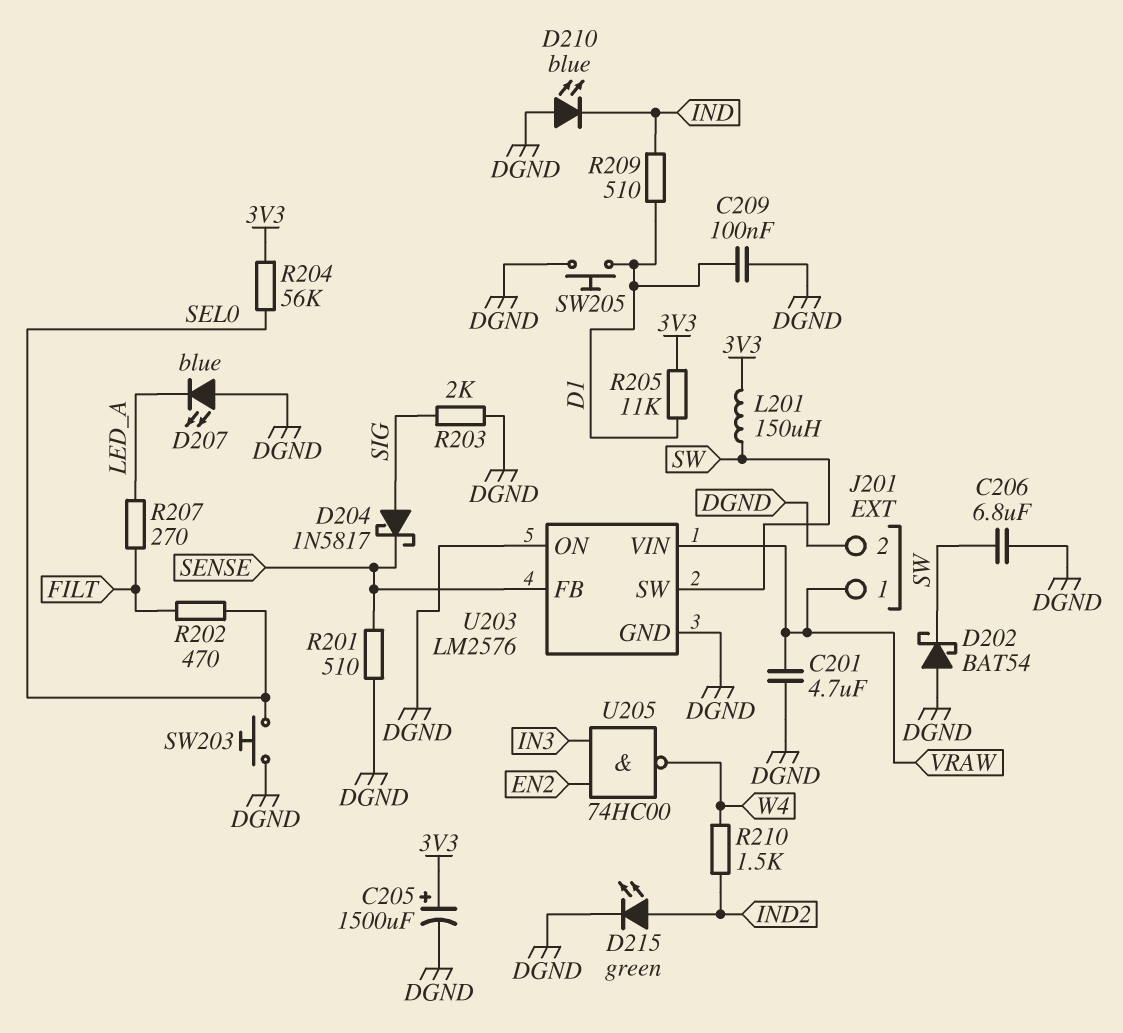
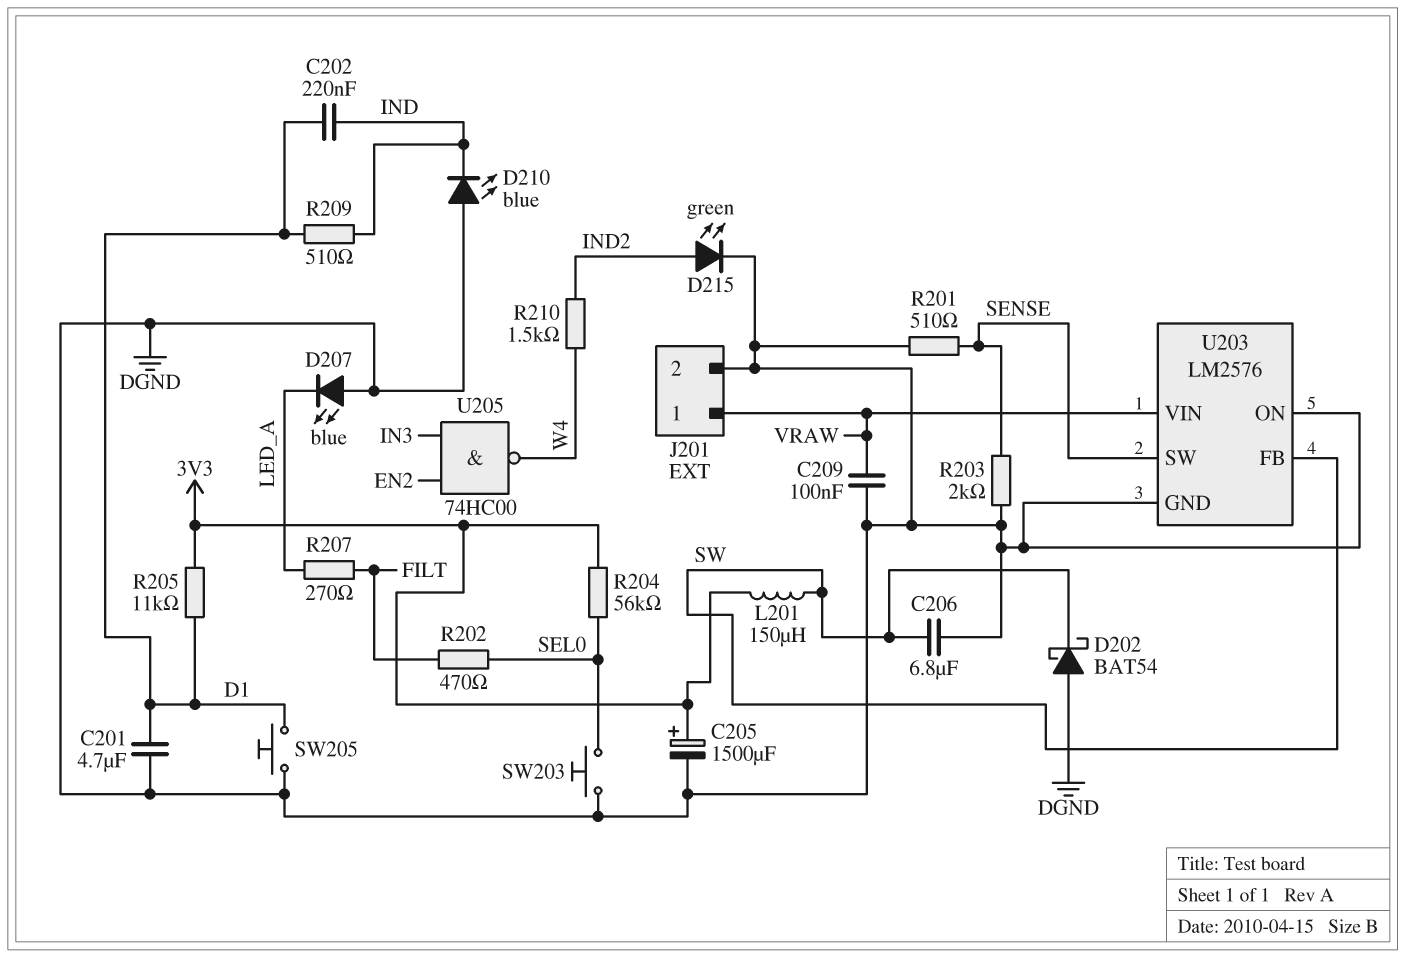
C201: 4.7uF (DGND, VRAW) -> 4.7uF (D1, DGND)
C202: none -> 220nF (D1, IND)
C209: 100nF (D1, DGND) -> 100nF (DGND, VRAW)
D204: schottky 1N5817 (A SIG, K SENSE) -> none
R203: 2k (DGND, SIG) -> 2k (DGND, SENSE)
U203 pin FB: SENSE -> SW
U203 pin SW: SW -> SENSE

